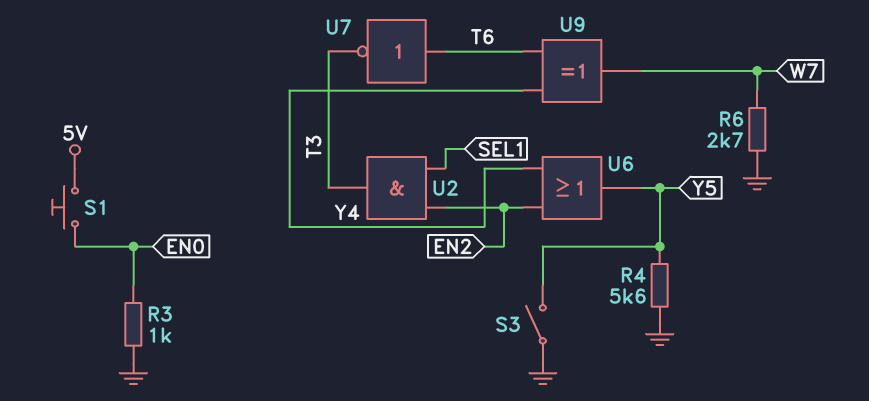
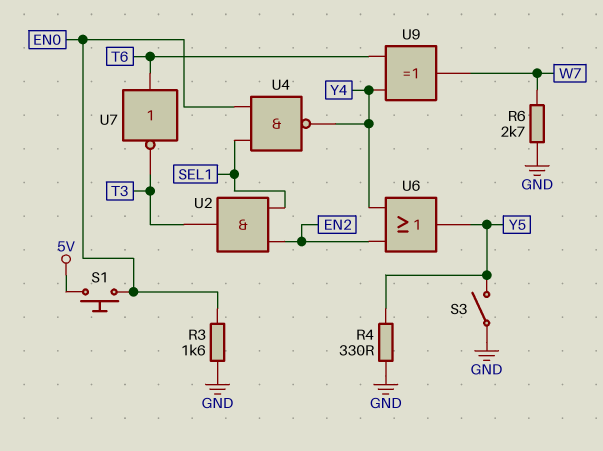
R3: 1k (EN0, GND) -> 1.6k (EN0, GND)
R4: 5.6k (GND, Y5) -> 330 (GND, Y5)
U4: none -> NAND (in EN0, in SEL1, out Y4)

